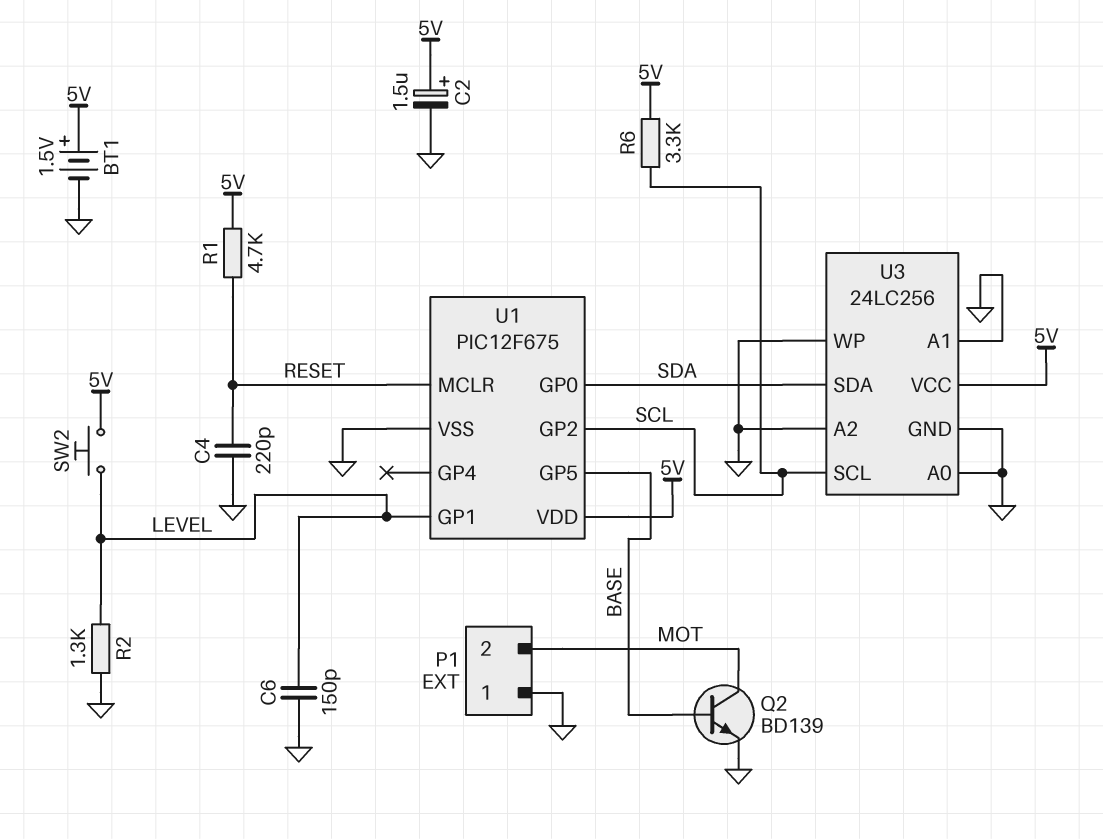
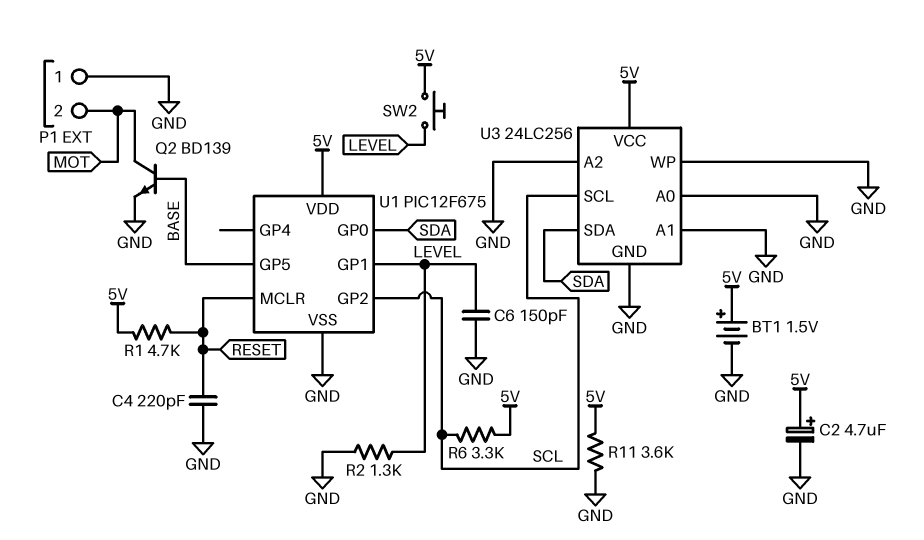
C2: 1.5uF (plus 5V, minus GND) -> 4.7uF (plus 5V, minus GND)
R11: none -> 3.6k (5V, GND)

